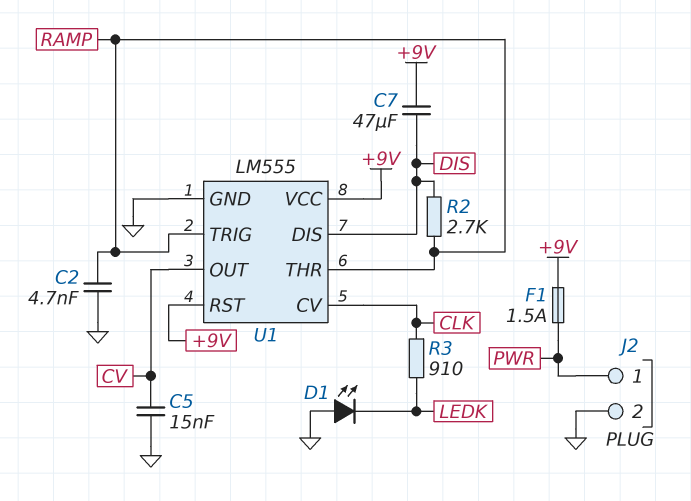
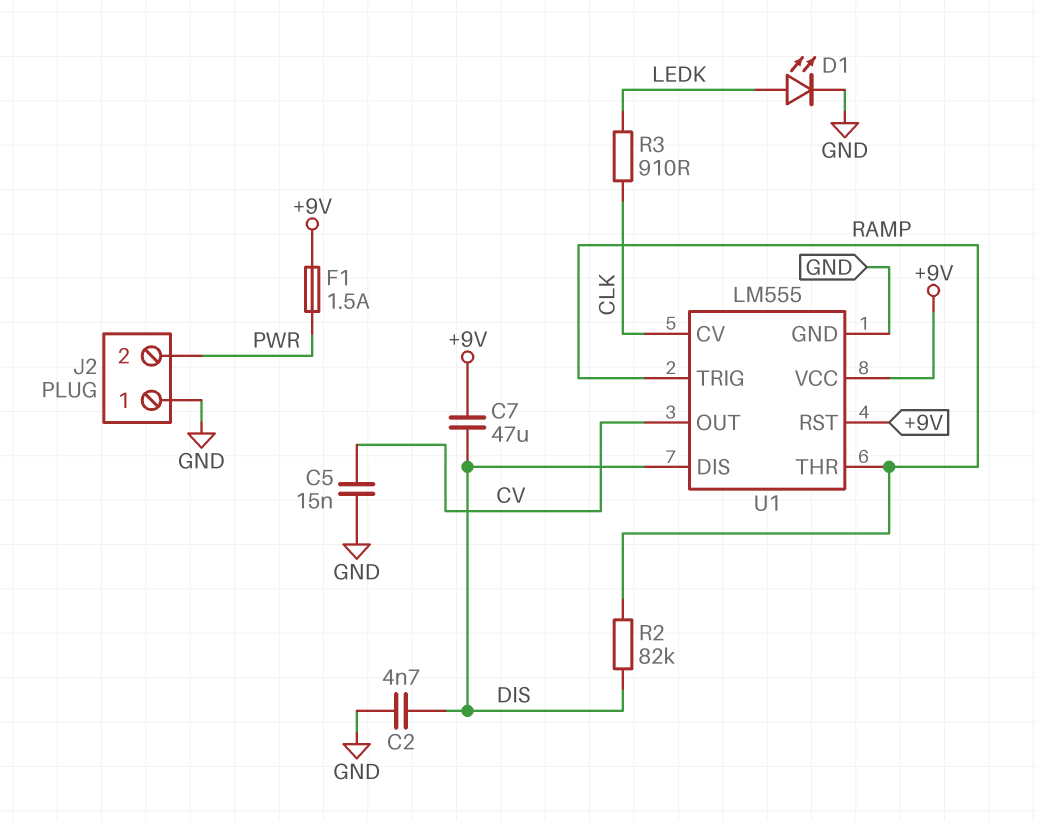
C2: 4.7nF (GND, RAMP) -> 4.7nF (DIS, GND)
D1: LED (A GND, K LEDK) -> LED (A LEDK, K GND)
J2 pin 1: PWR -> GND
J2 pin 2: GND -> PWR
R2: 2.7k (DIS, RAMP) -> 82k (DIS, RAMP)

